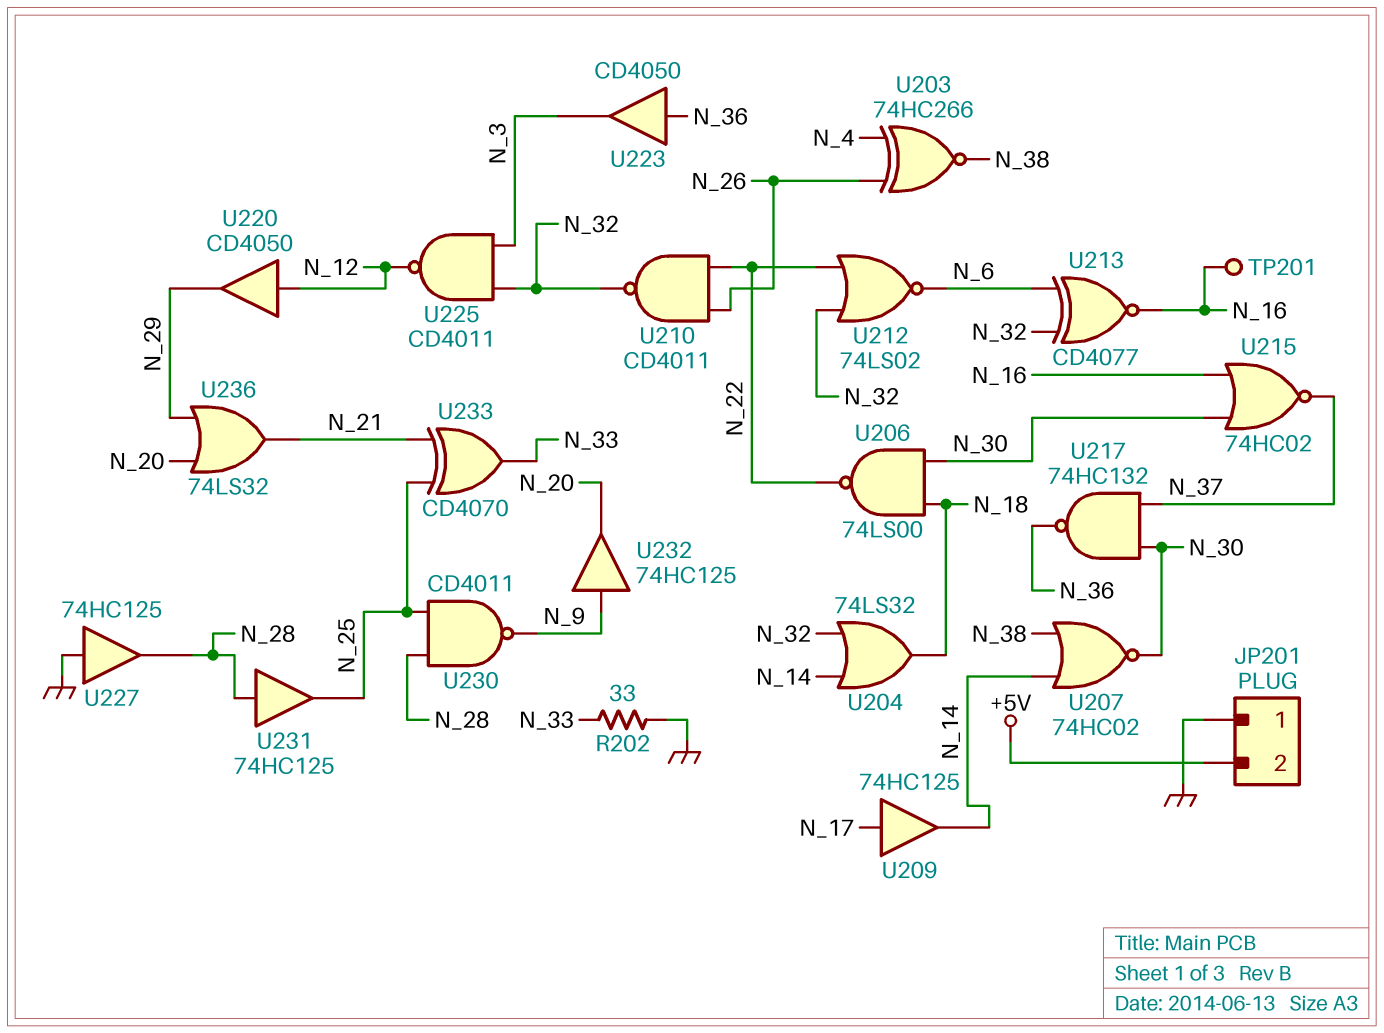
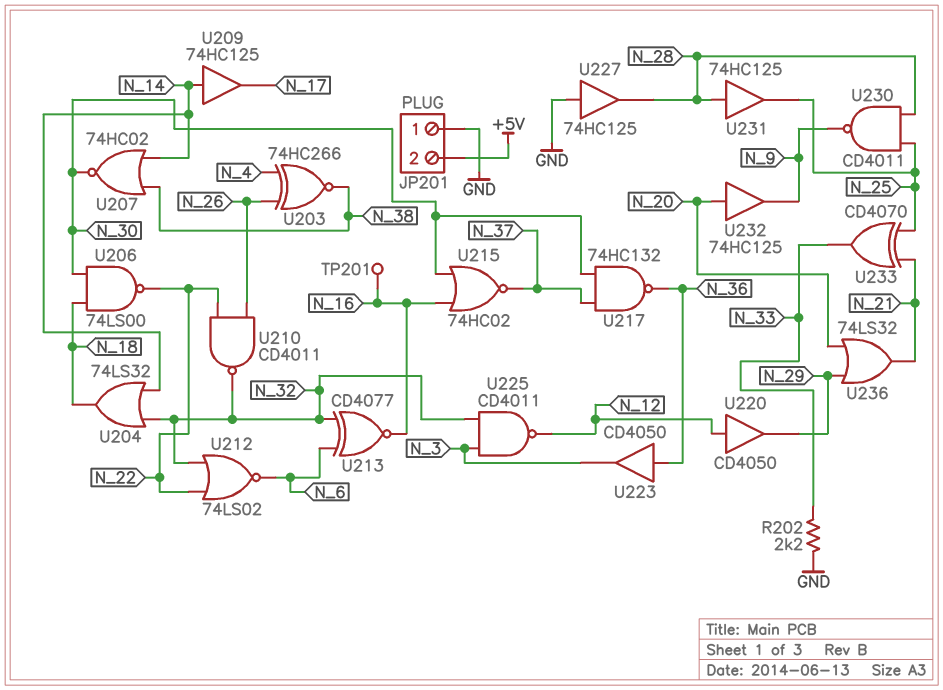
R202: 33 (GND, N_33) -> 2.2k (GND, N_33)
U209: buffer 74HC125 (in N_17, out N_14) -> buffer 74HC125 (in N_14, out N_17)
U232: buffer 74HC125 (in N_9, out N_20) -> buffer 74HC125 (in N_20, out N_9)

